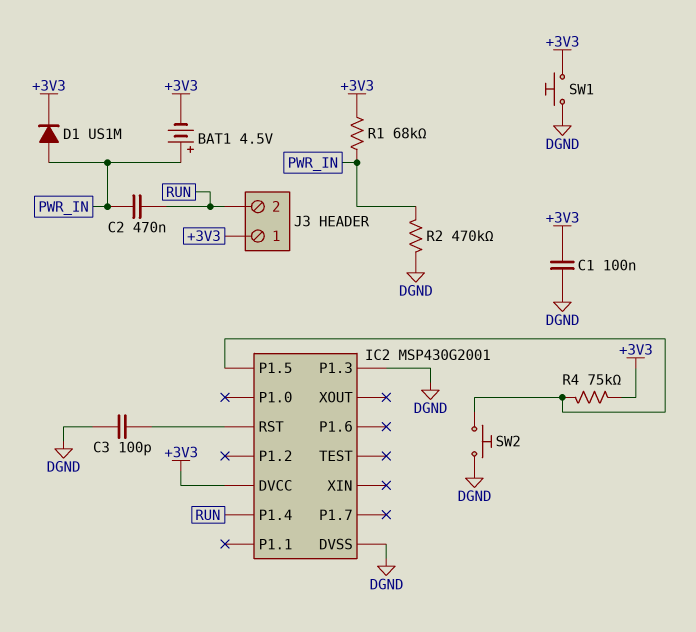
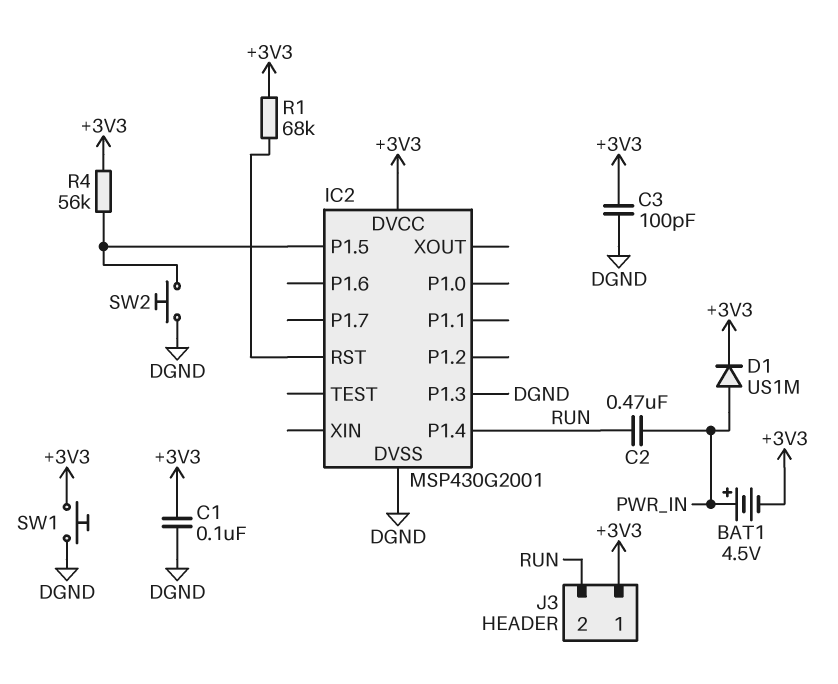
C3: 100pF (DGND, IC2/RST) -> 100pF (+3V3, DGND)
R1: 68k (+3V3, PWR_IN) -> 68k (+3V3, IC2/RST)
R2: 470k (DGND, PWR_IN) -> none
R4: 75k (+3V3, IC2/P1.5) -> 56k (+3V3, IC2/P1.5)

